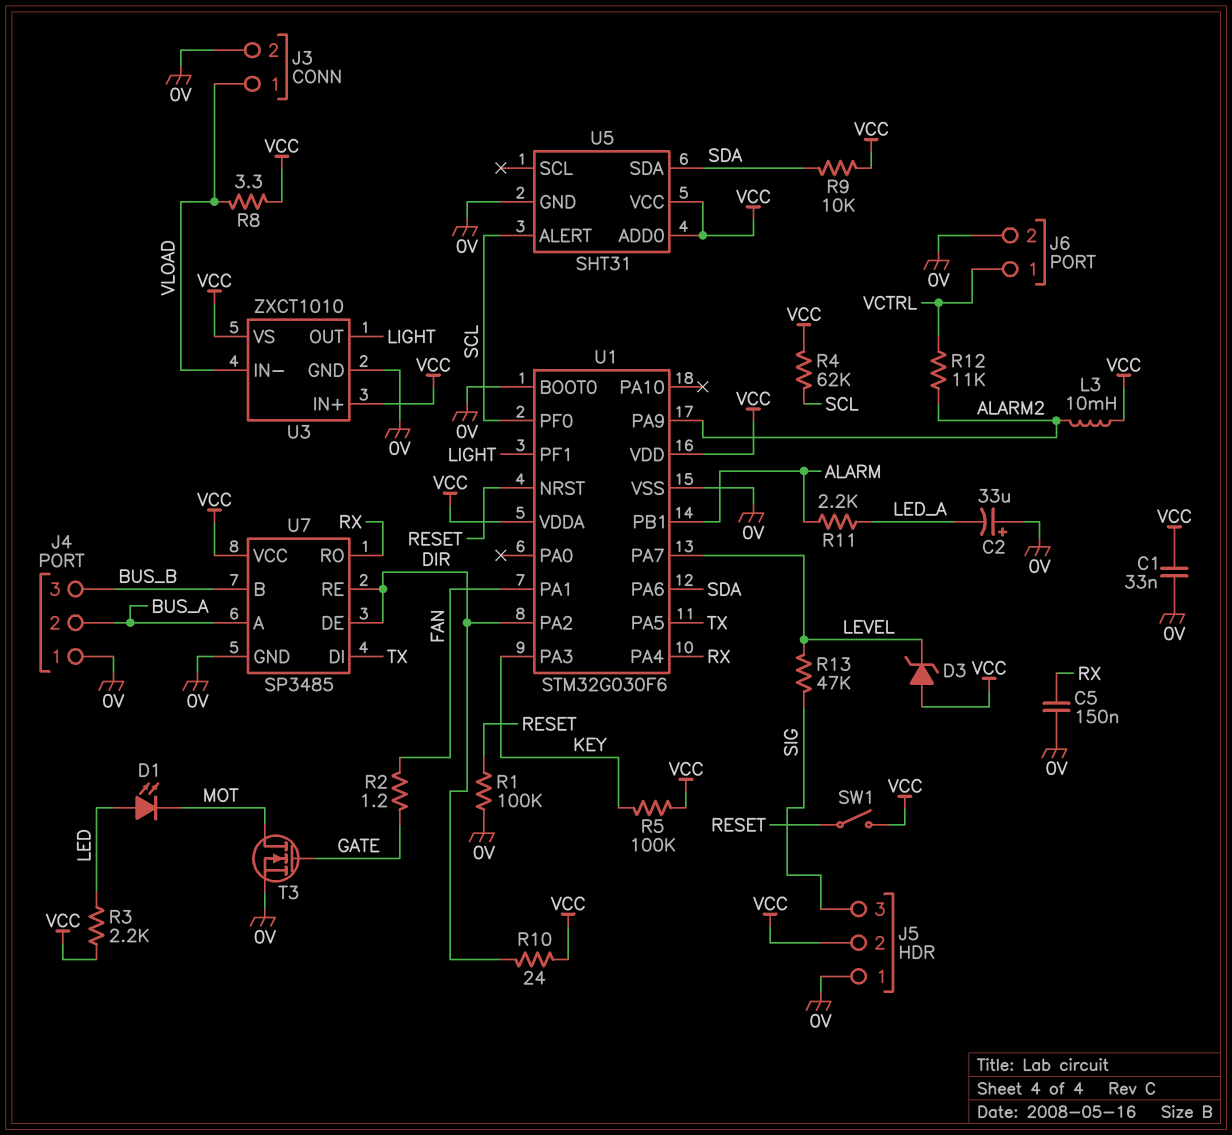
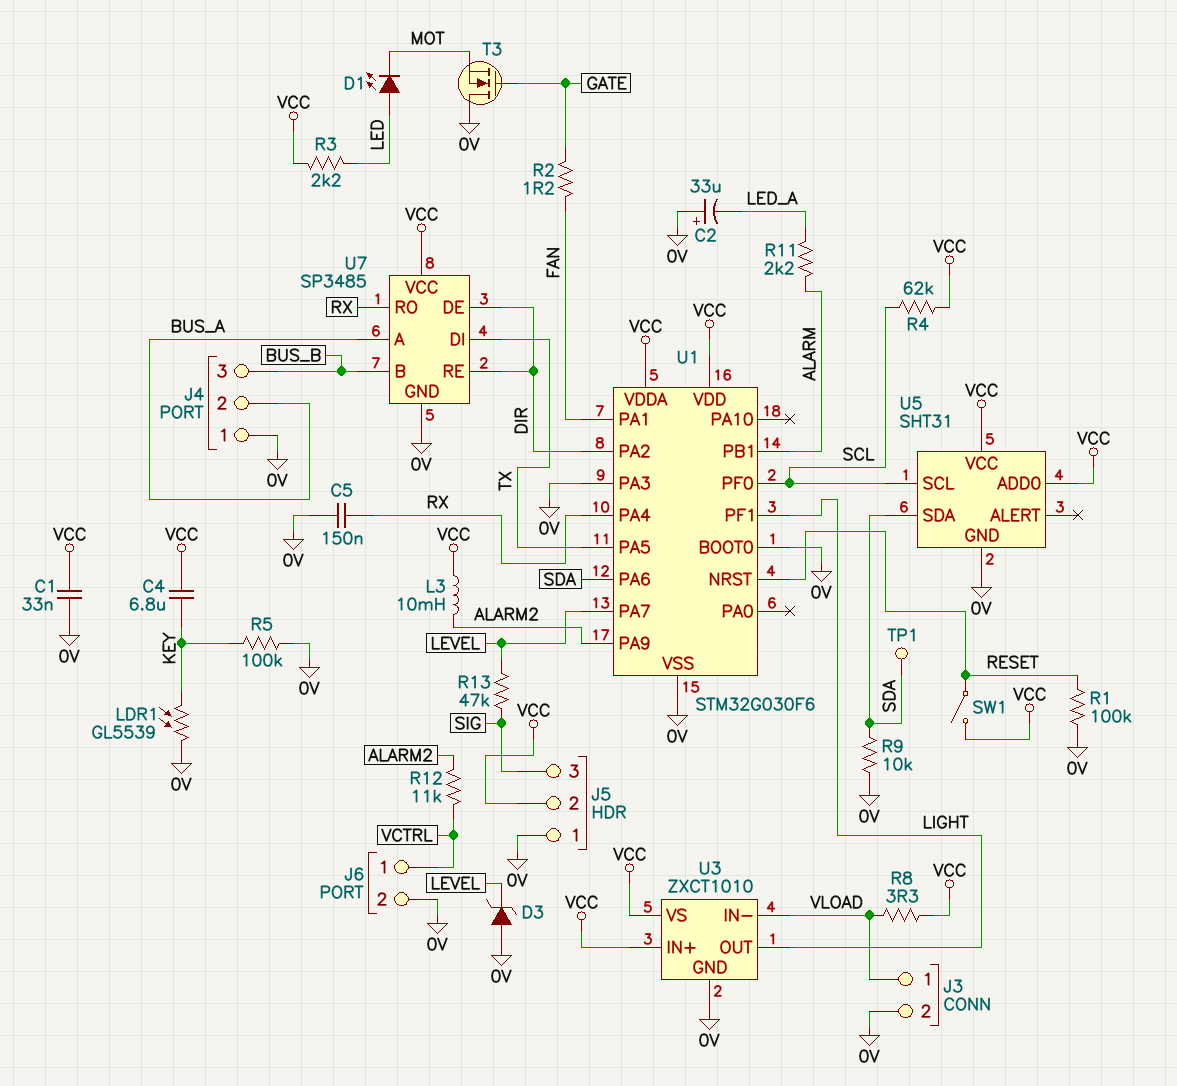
C4: none -> 6.8uF (KEY, VCC)
D3: zener (A VCC, K LEVEL) -> zener (A 0V, K LEVEL)
LDR1: none -> GL5539 (0V, KEY)
R5: 100k (KEY, VCC) -> 100k (0V, KEY)
R9: 10k (SDA, VCC) -> 10k (0V, SDA)
R10: 24 (DIR, VCC) -> none
T3: NMOS (G GATE, D MOT, S 0V) -> NMOS (G GATE, D 0V, S MOT)
TP1: none -> test point (SDA)
U1 pin PA3: KEY -> 0V
U5 pin ALERT: SCL -> none
U5 pin SCL: none -> SCL

